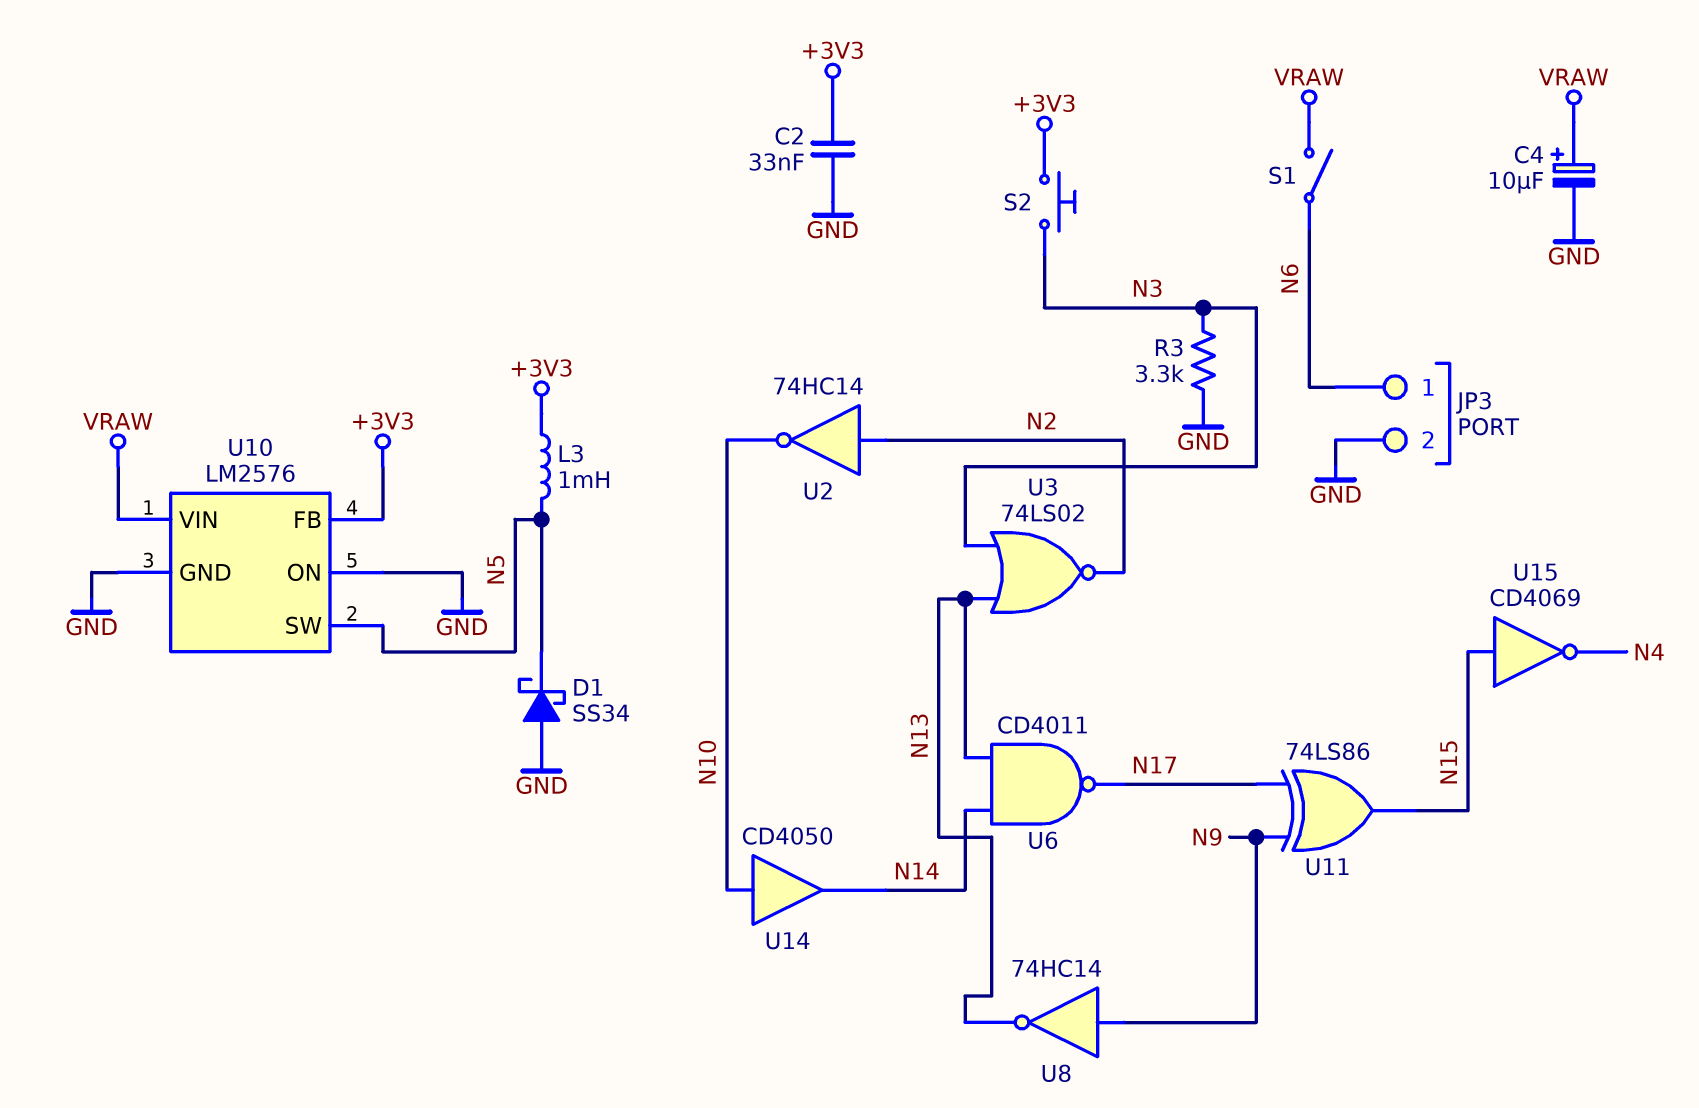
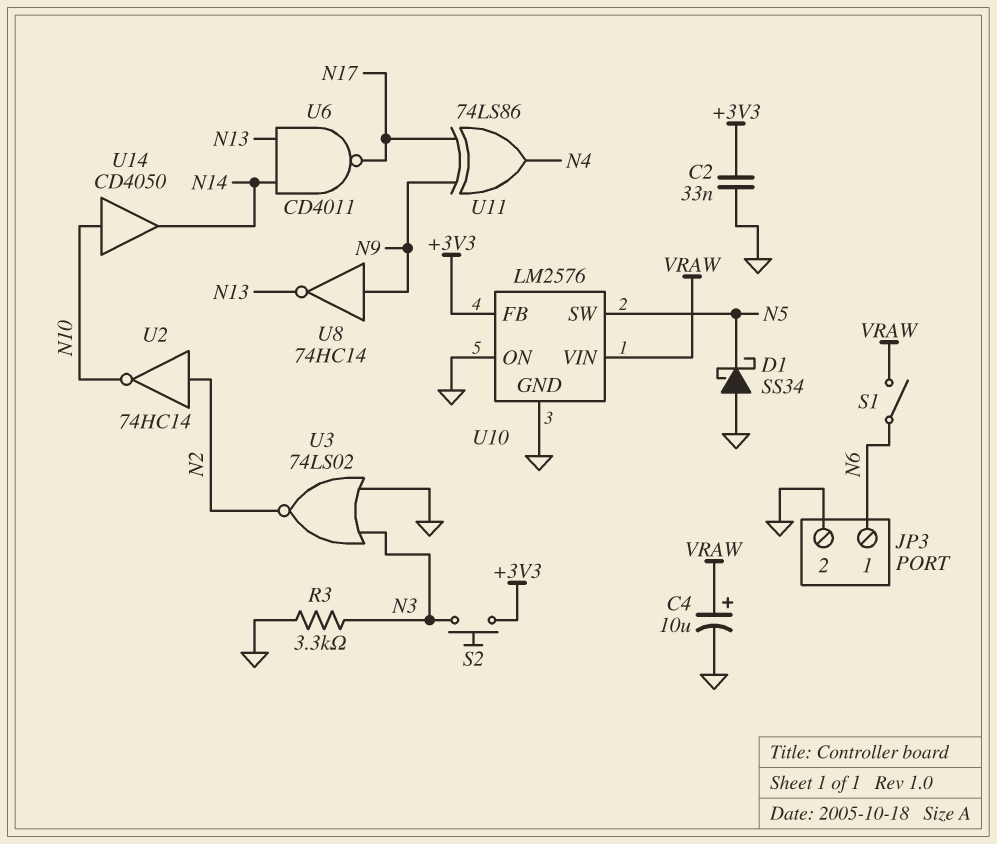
L3: 1mH (+3V3, N5) -> none
U3: NOR 74LS02 (in N3, in N13, out N2) -> NOR 74LS02 (in GND, in N3, out N2)
U11: XOR 74LS86 (in N9, in N17, out N15) -> XOR 74LS86 (in N9, in N17, out N4)
U15: NOT CD4069 (in N15, out N4) -> none

